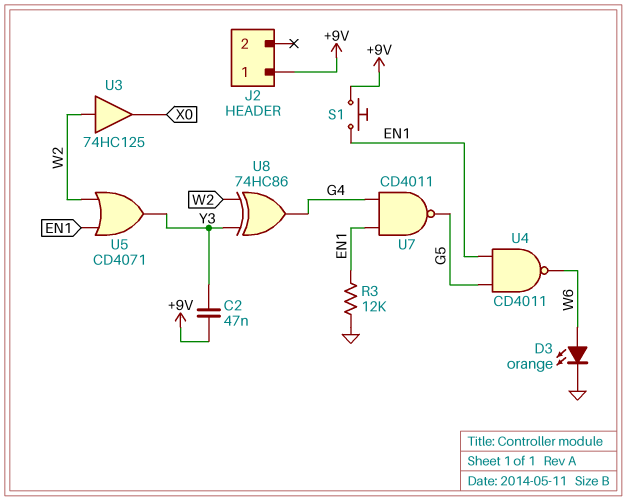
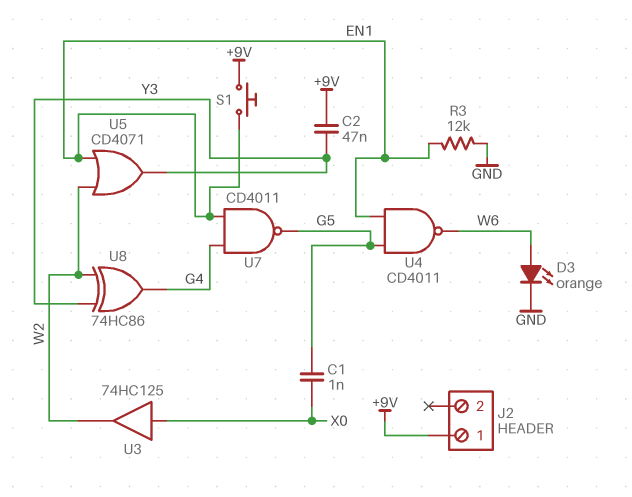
C1: none -> 1nF (G5, X0)
U3: buffer 74HC125 (in W2, out X0) -> buffer 74HC125 (in X0, out W2)

